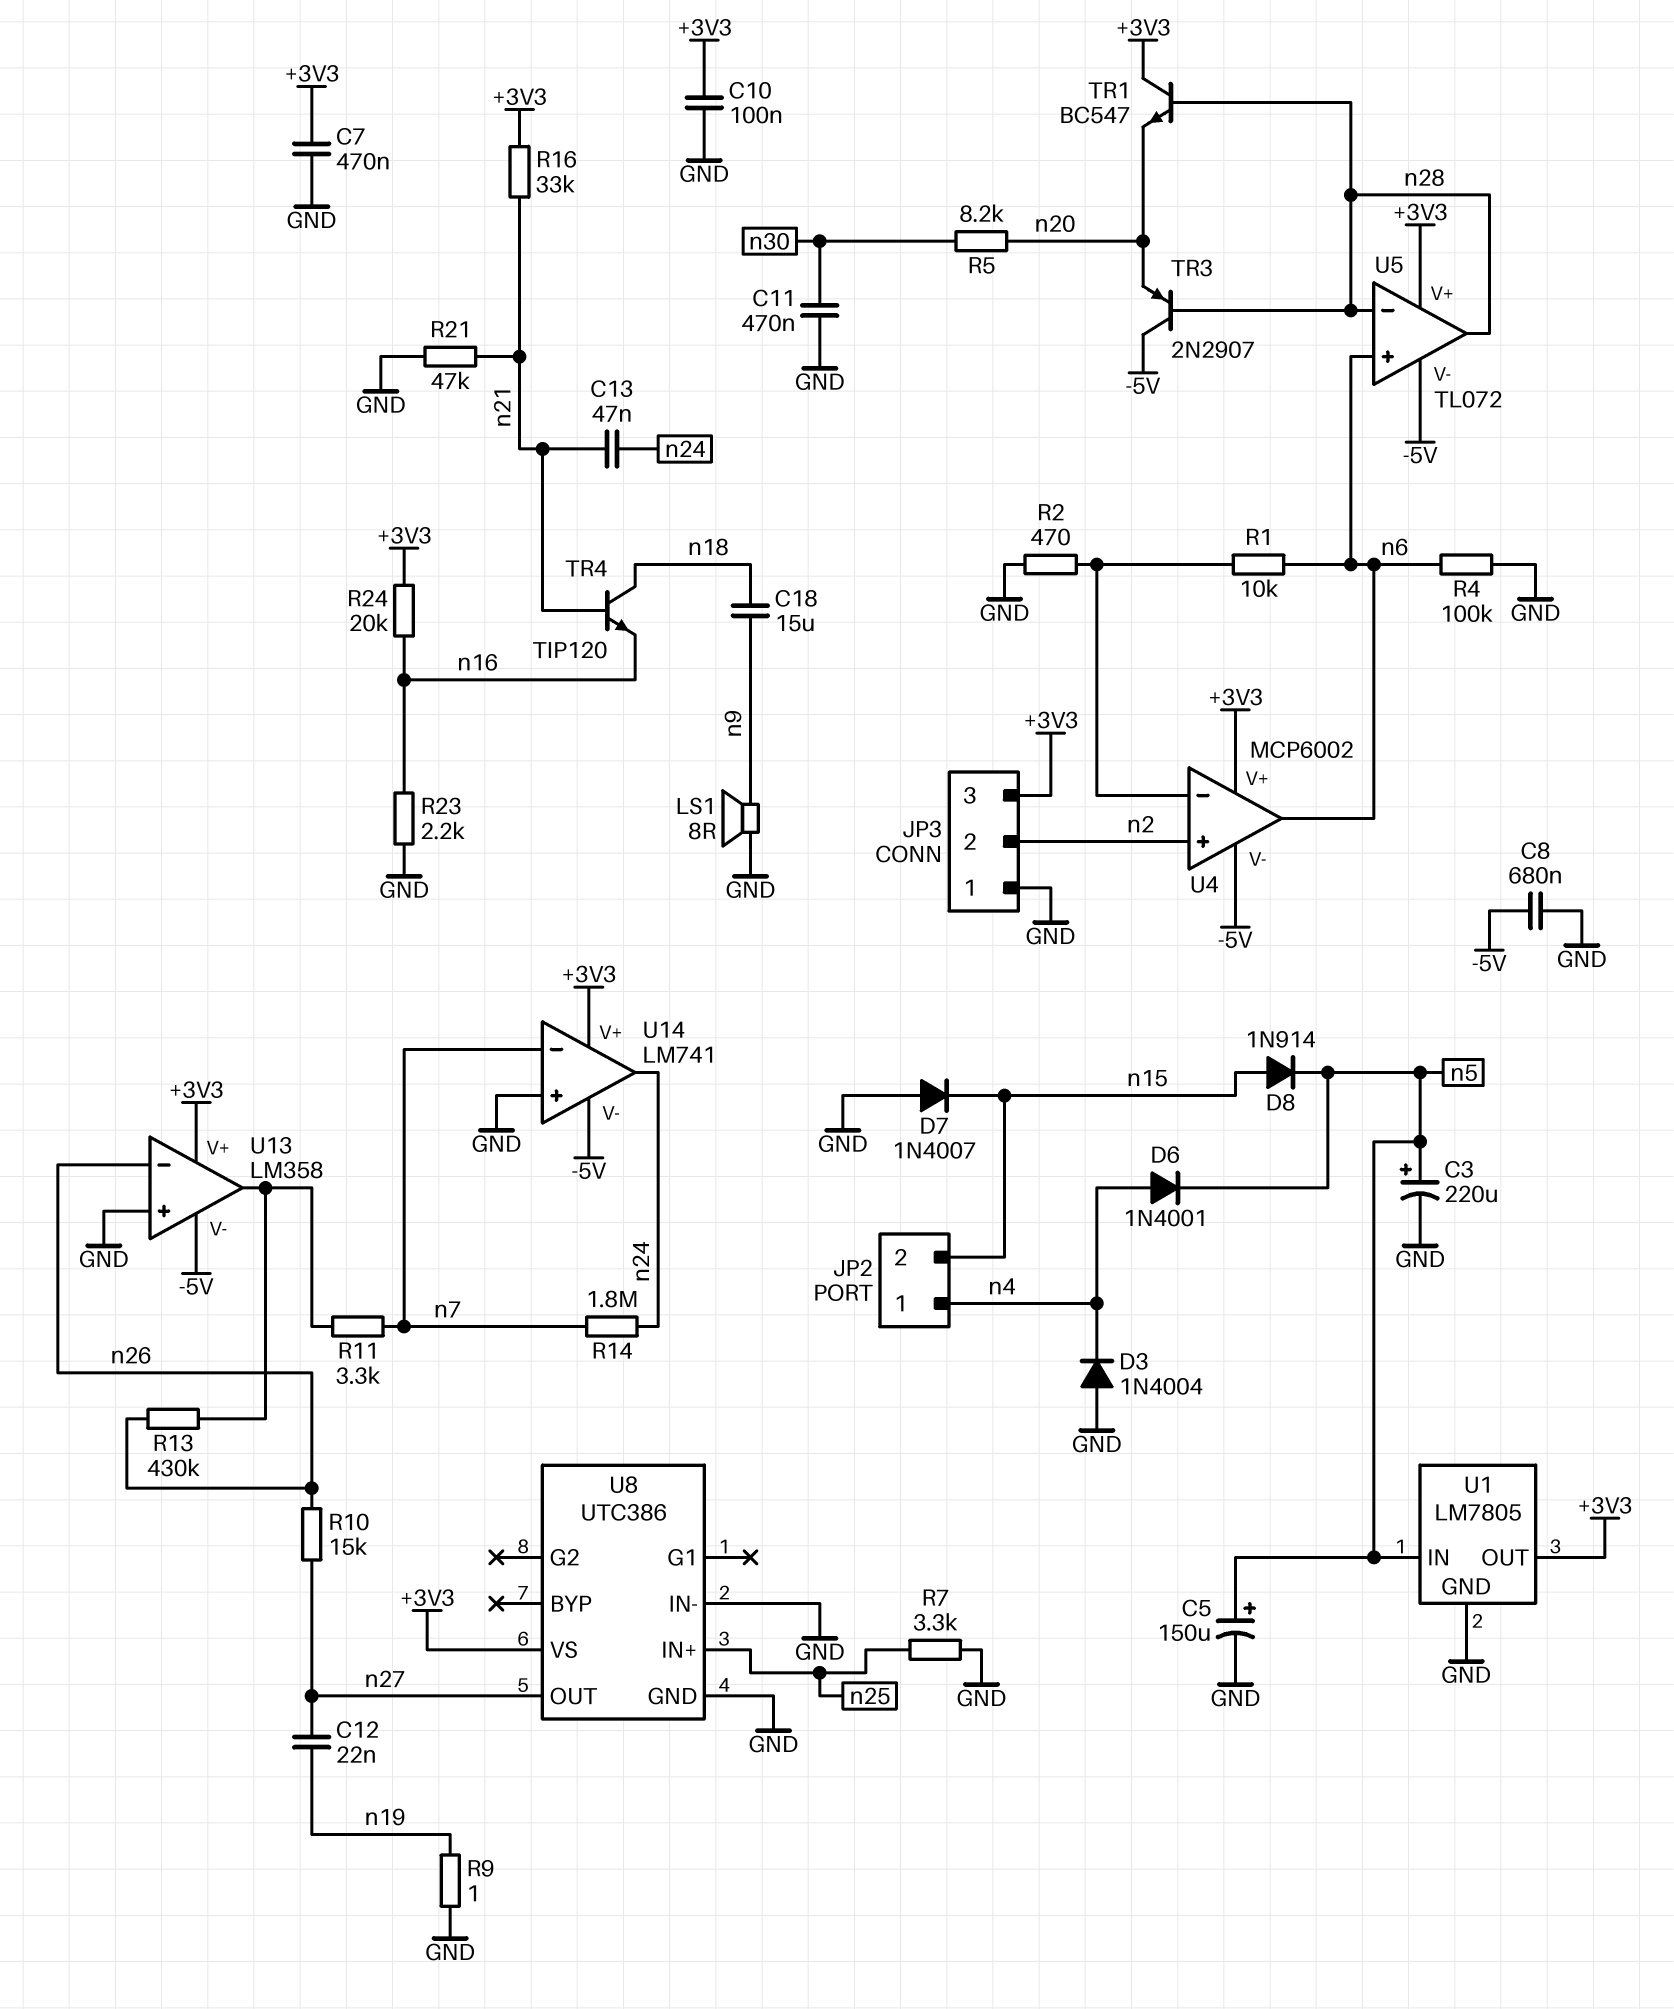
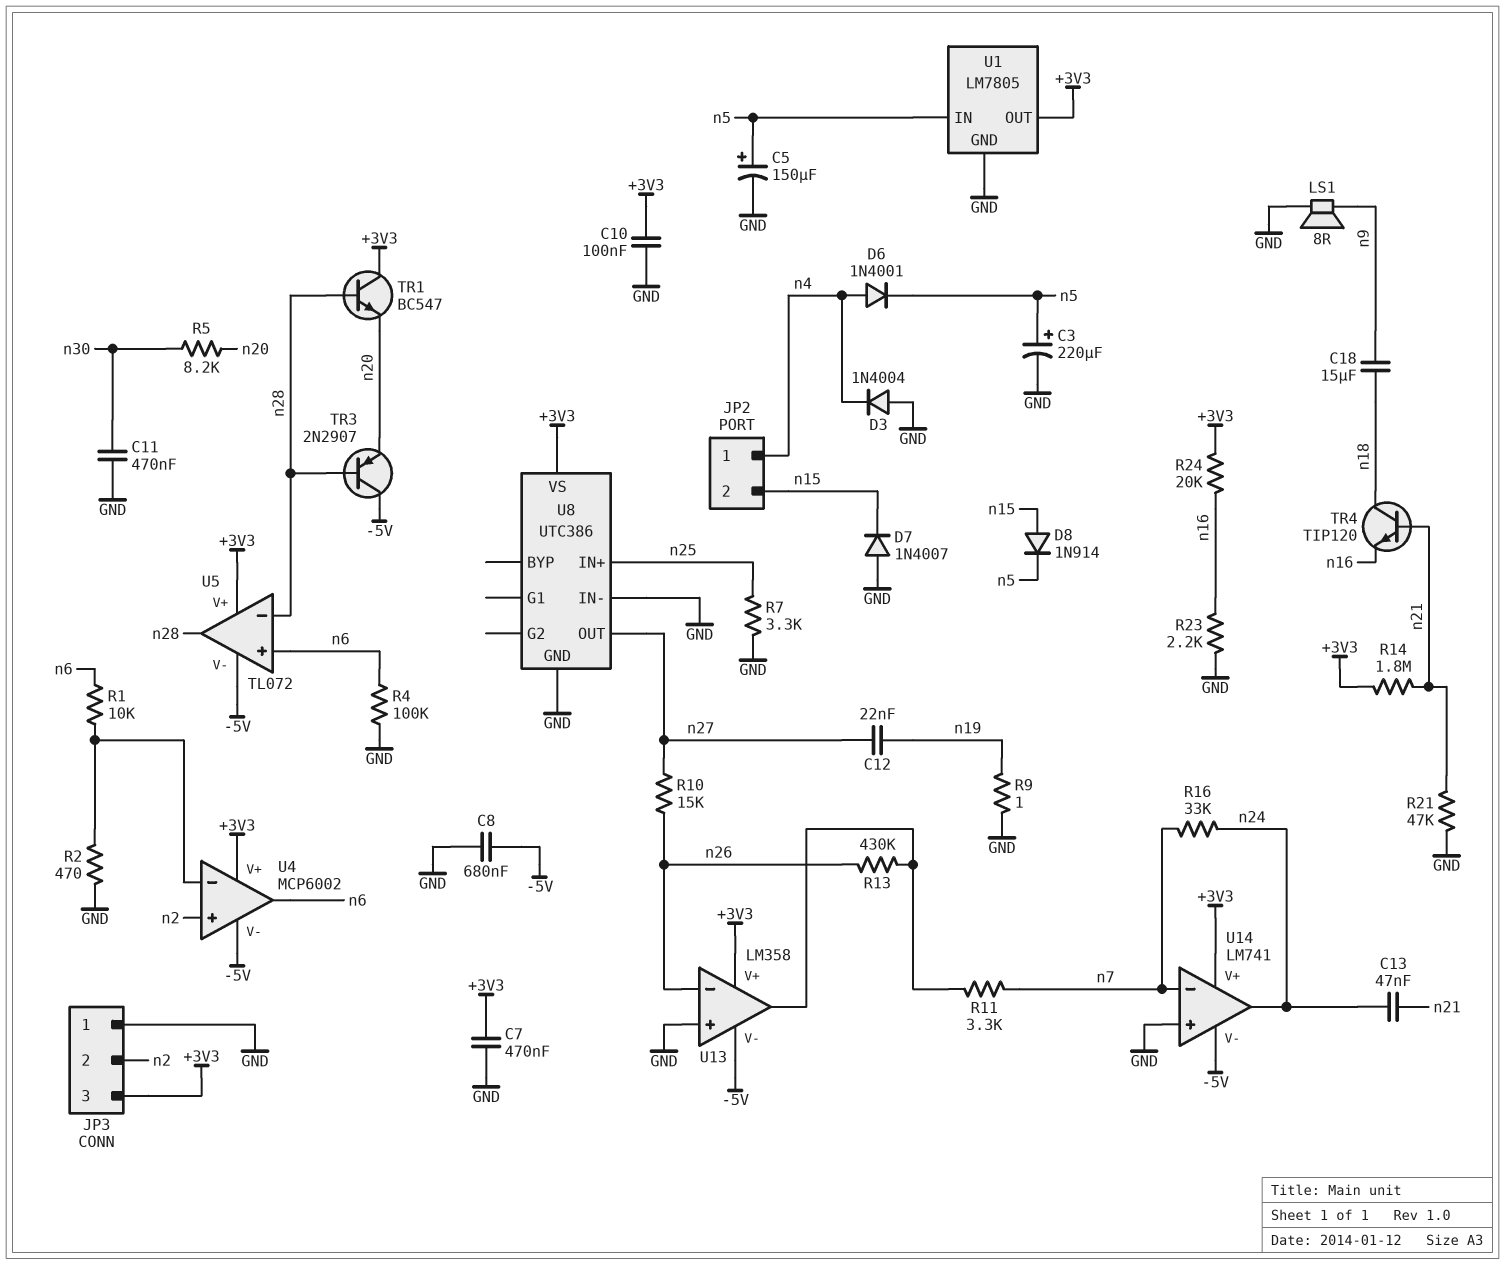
R14: 1.8M (n7, n24) -> 1.8M (+3V3, n21)
R16: 33k (+3V3, n21) -> 33k (n7, n24)

